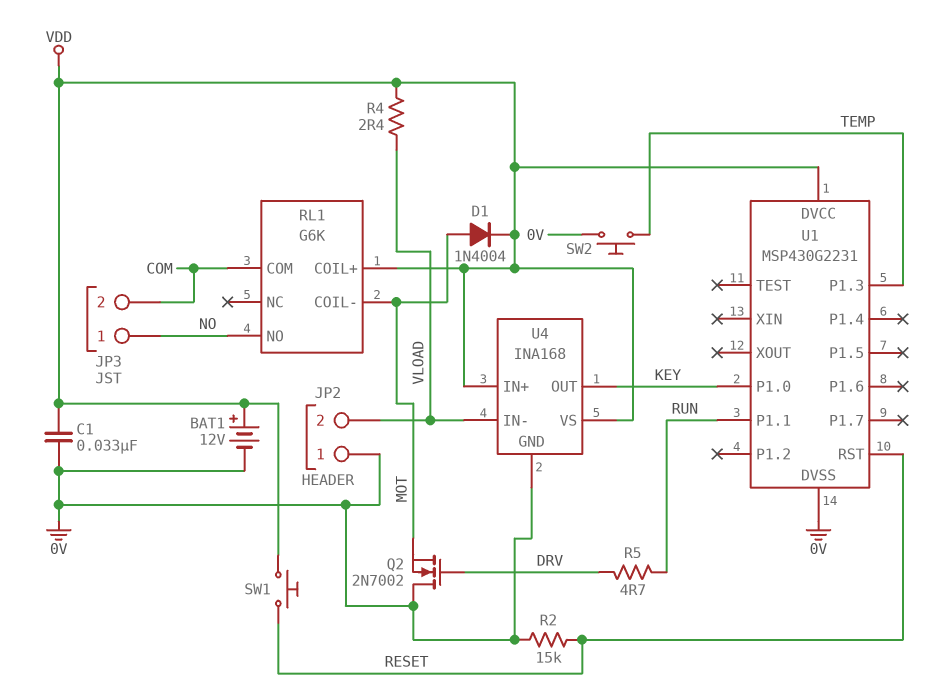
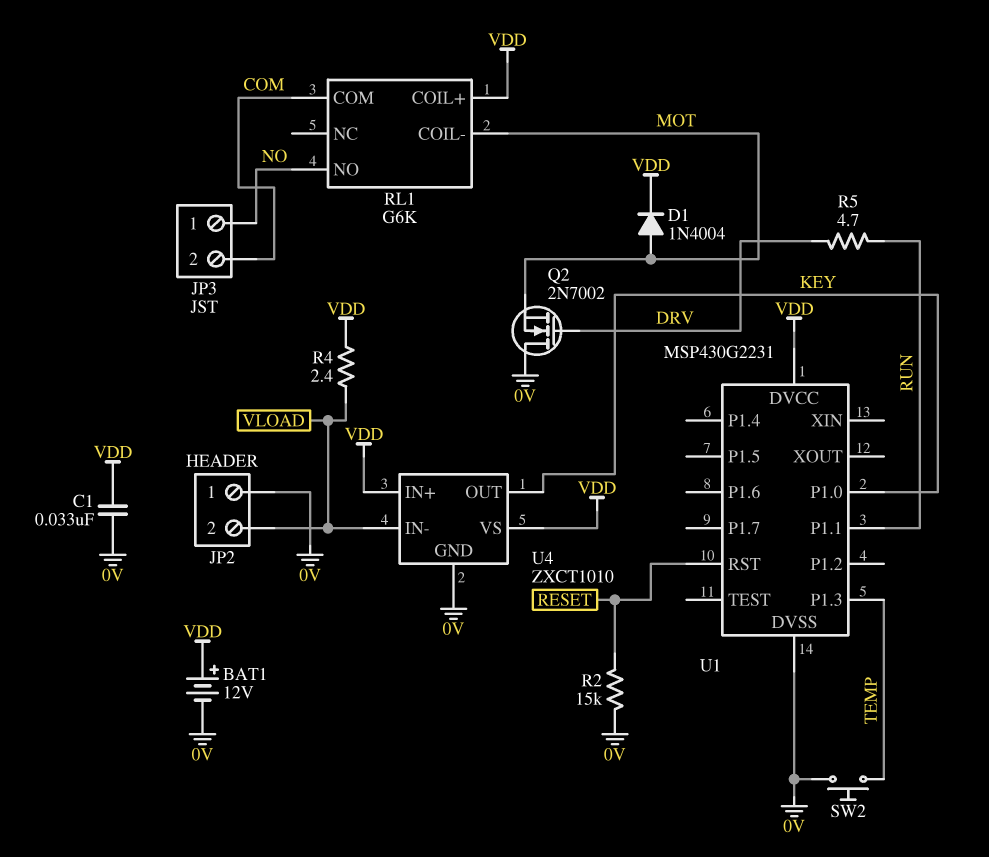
SW1: button (RESET, VDD) -> none
U4: INA168 -> ZXCT1010

